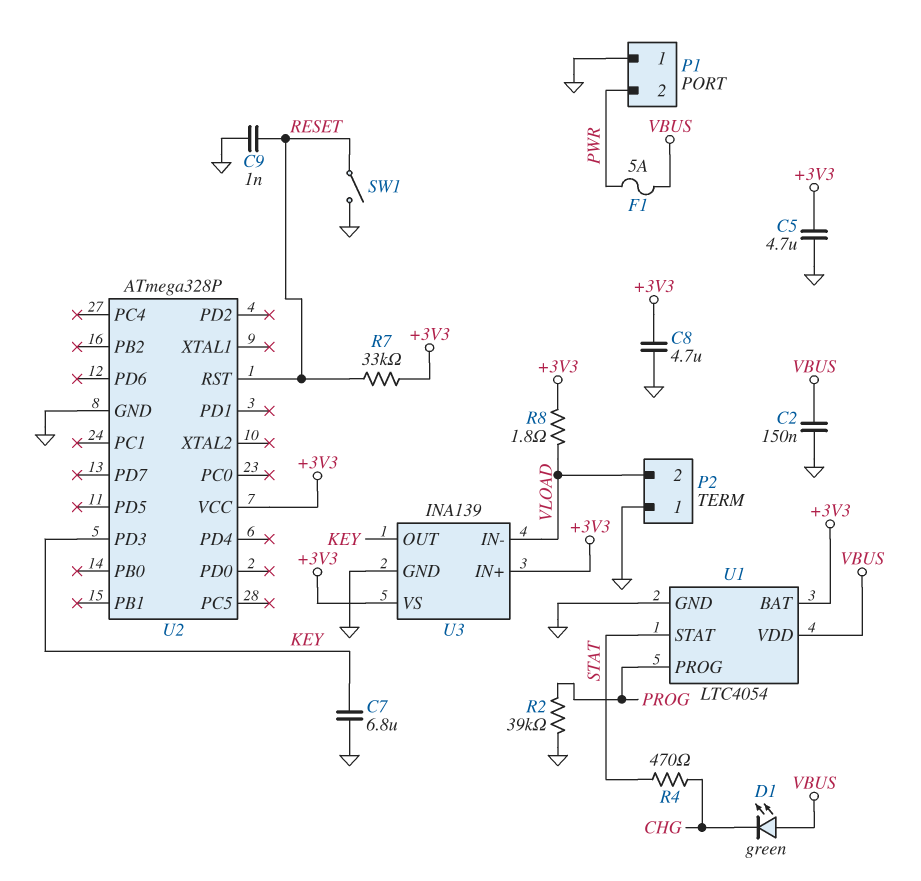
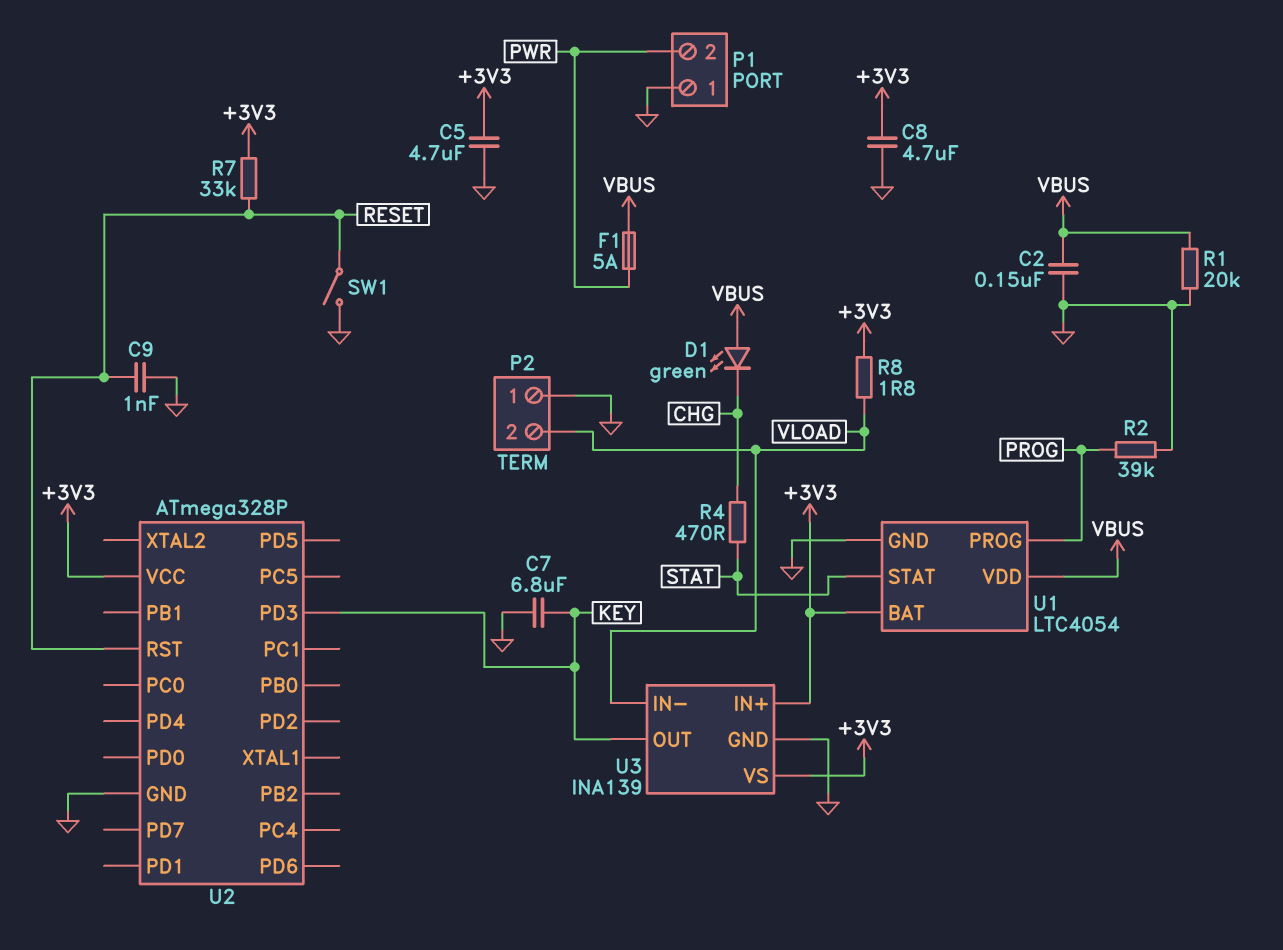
R1: none -> 20k (GND, VBUS)

